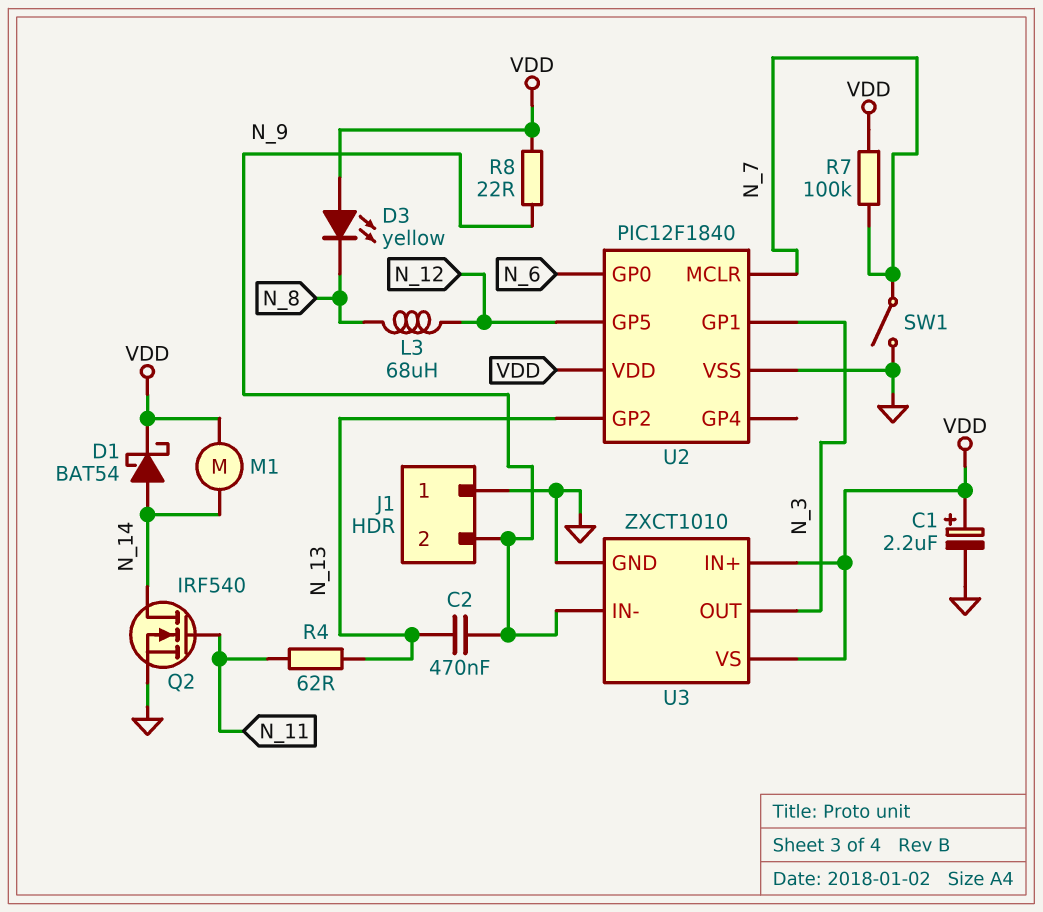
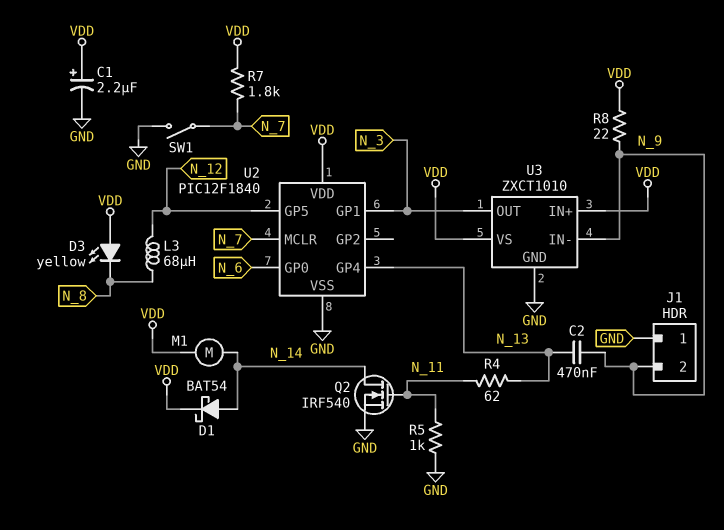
R5: none -> 1k (GND, N_11)
R7: 100k (N_7, VDD) -> 1.8k (N_7, VDD)
U2 pin GP2: N_13 -> none
U2 pin GP4: none -> N_13

